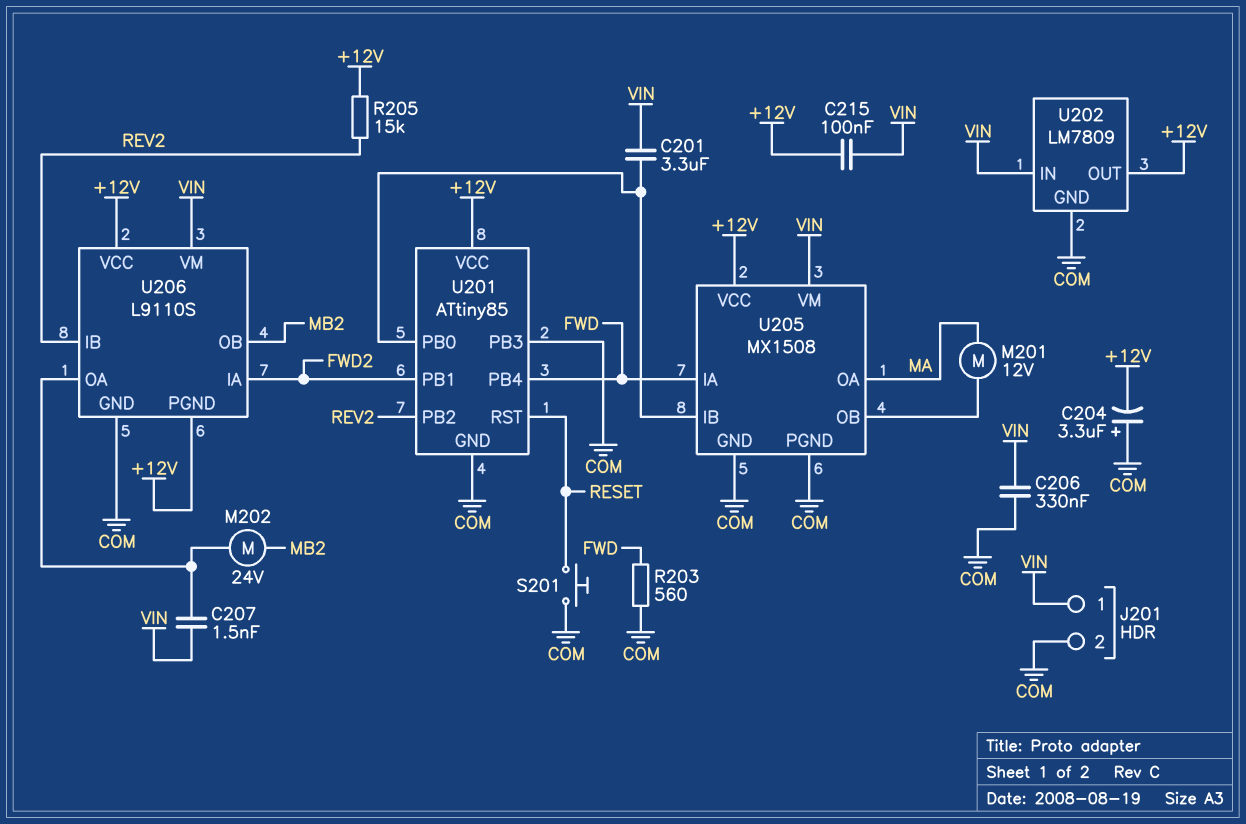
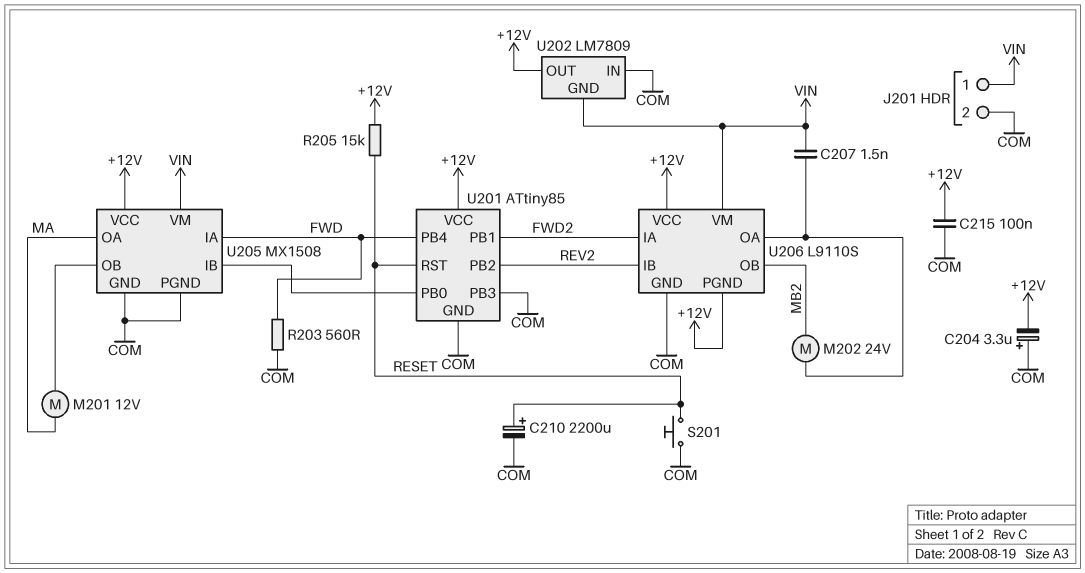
C201: 3.3uF (U201/PB0, VIN) -> none
C206: 330nF (COM, VIN) -> none
C210: none -> 2200uF (plus RESET, minus COM)
C215: 100nF (+12V, VIN) -> 100nF (+12V, COM)
R205: 15k (+12V, REV2) -> 15k (+12V, RESET)
U202 pin GND: COM -> VIN
U202 pin IN: VIN -> COM

